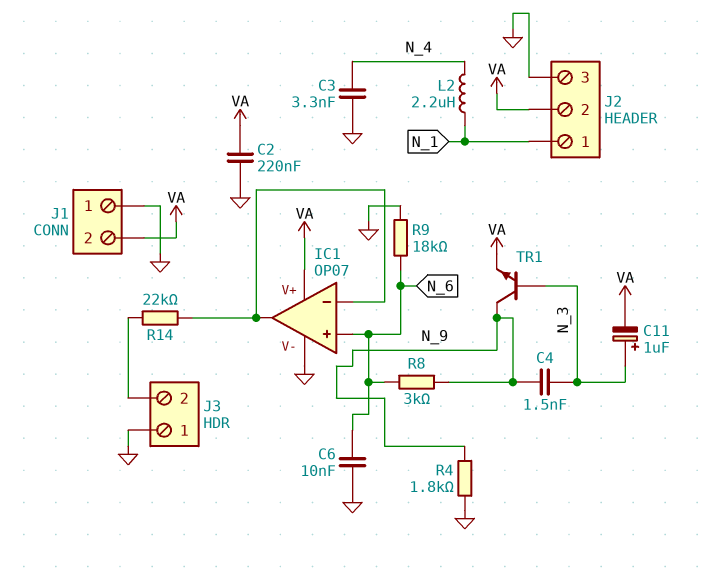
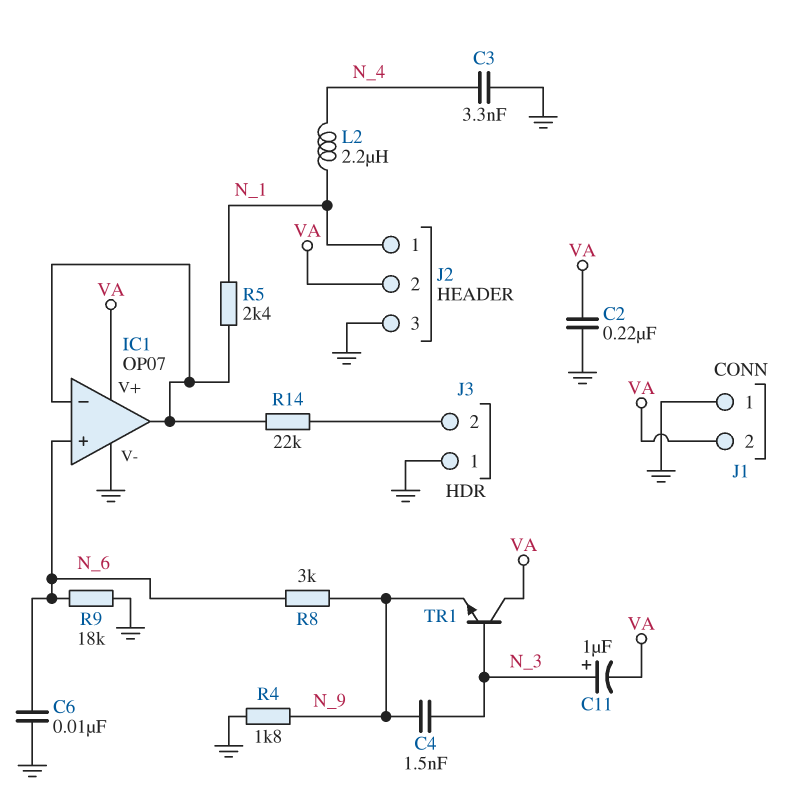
R5: none -> 2.4k (IC1/in-, N_1)
TR1: NPN (B N_3, C N_9, E VA) -> NPN (B N_3, C VA, E N_9)

